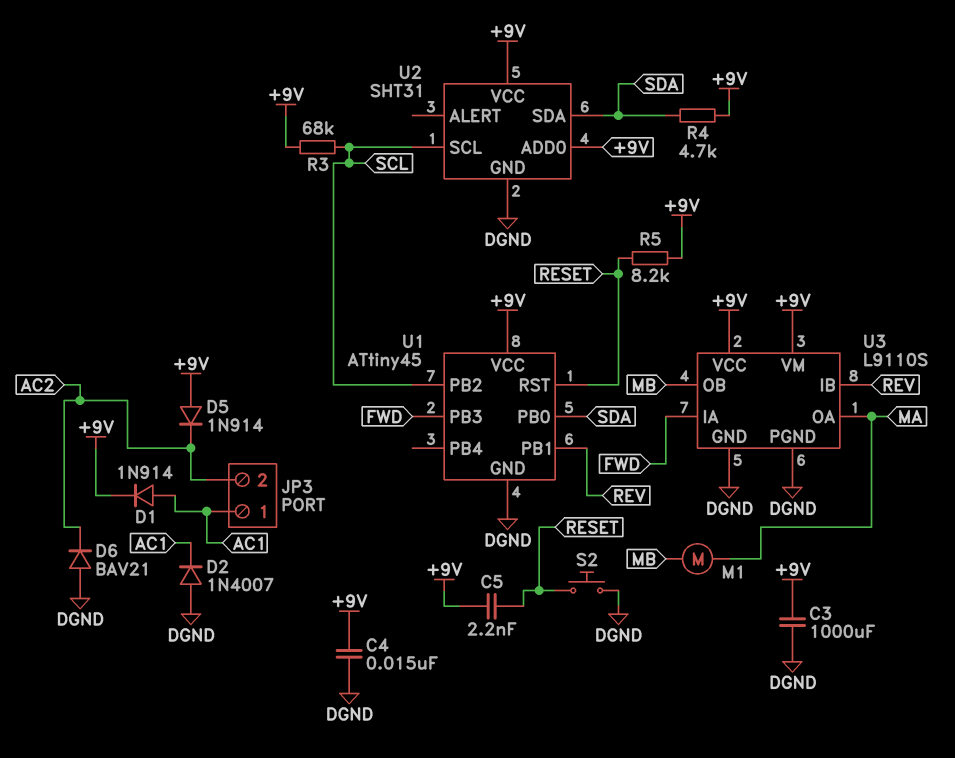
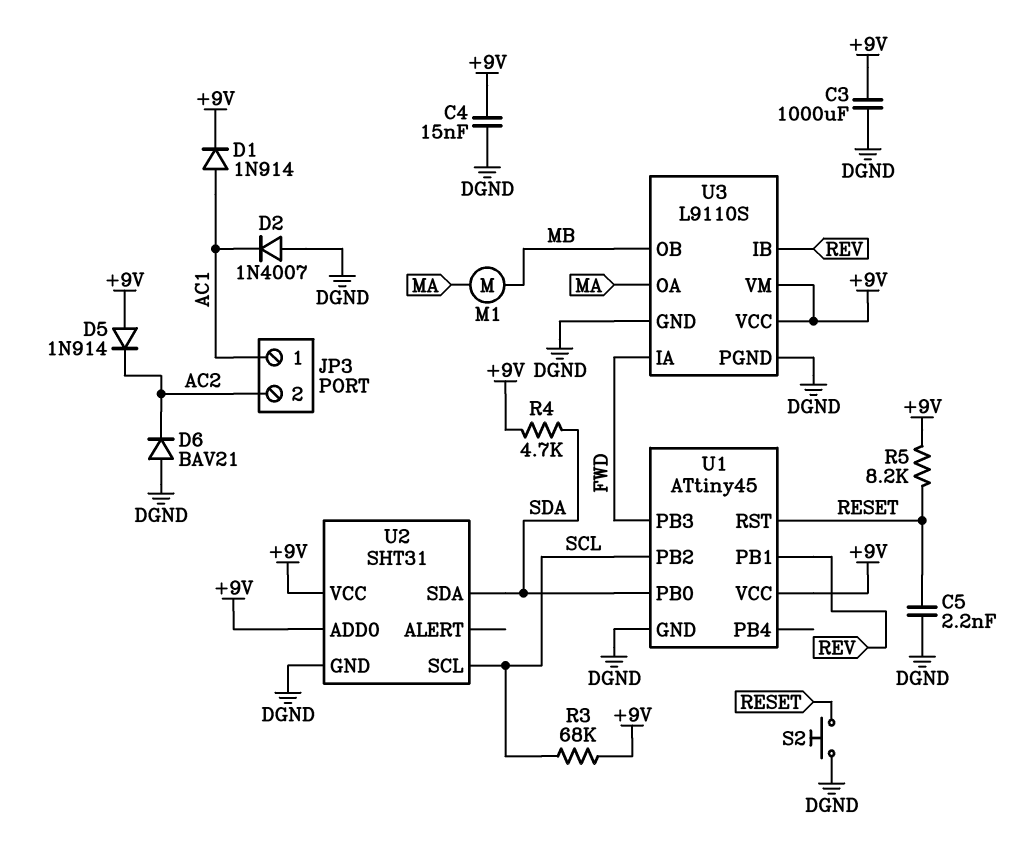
C5: 2.2nF (+9V, RESET) -> 2.2nF (DGND, RESET)

